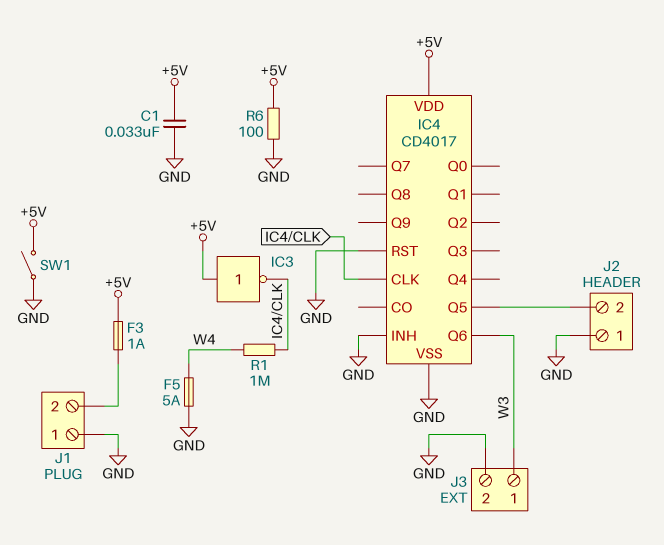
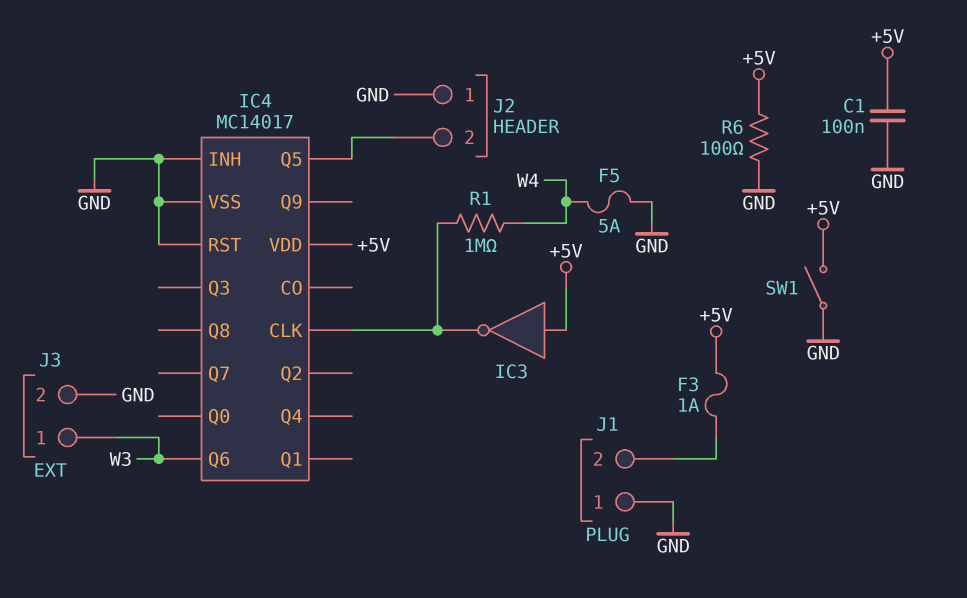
C1: 33nF (+5V, GND) -> 100nF (+5V, GND)
IC4: CD4017 -> MC14017

